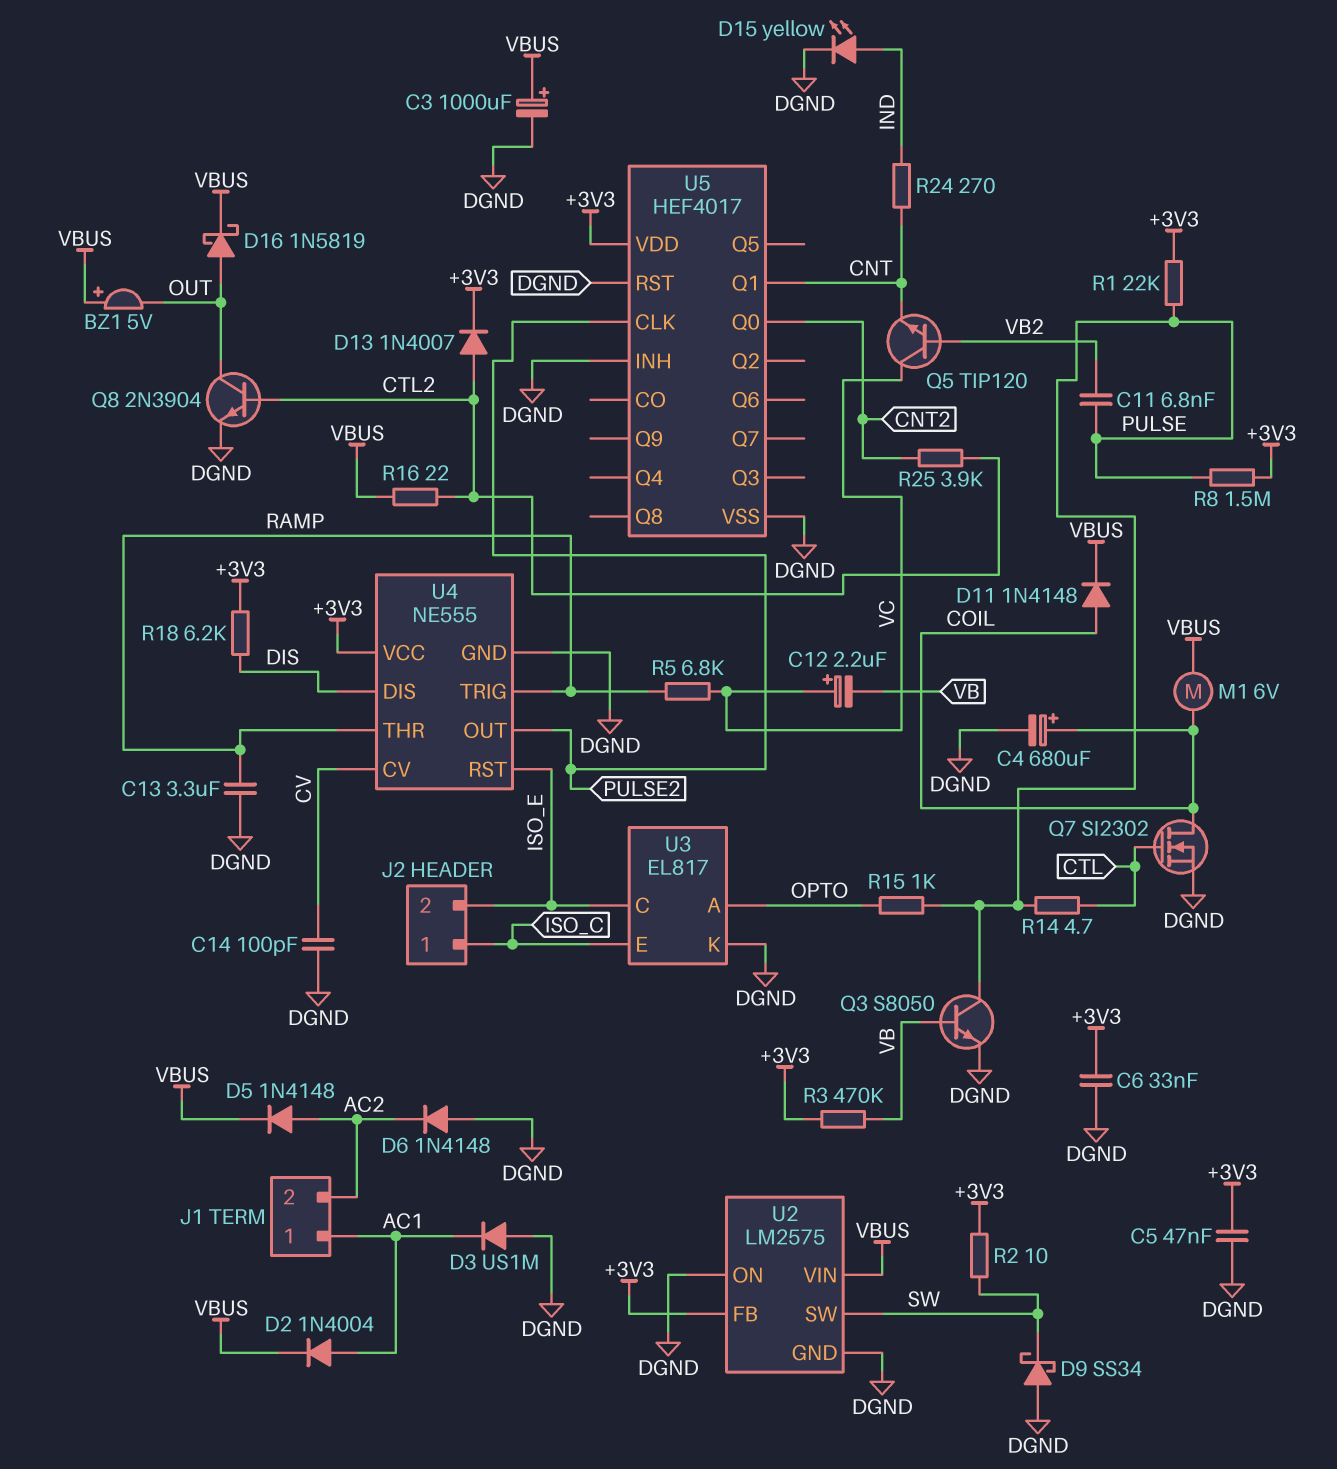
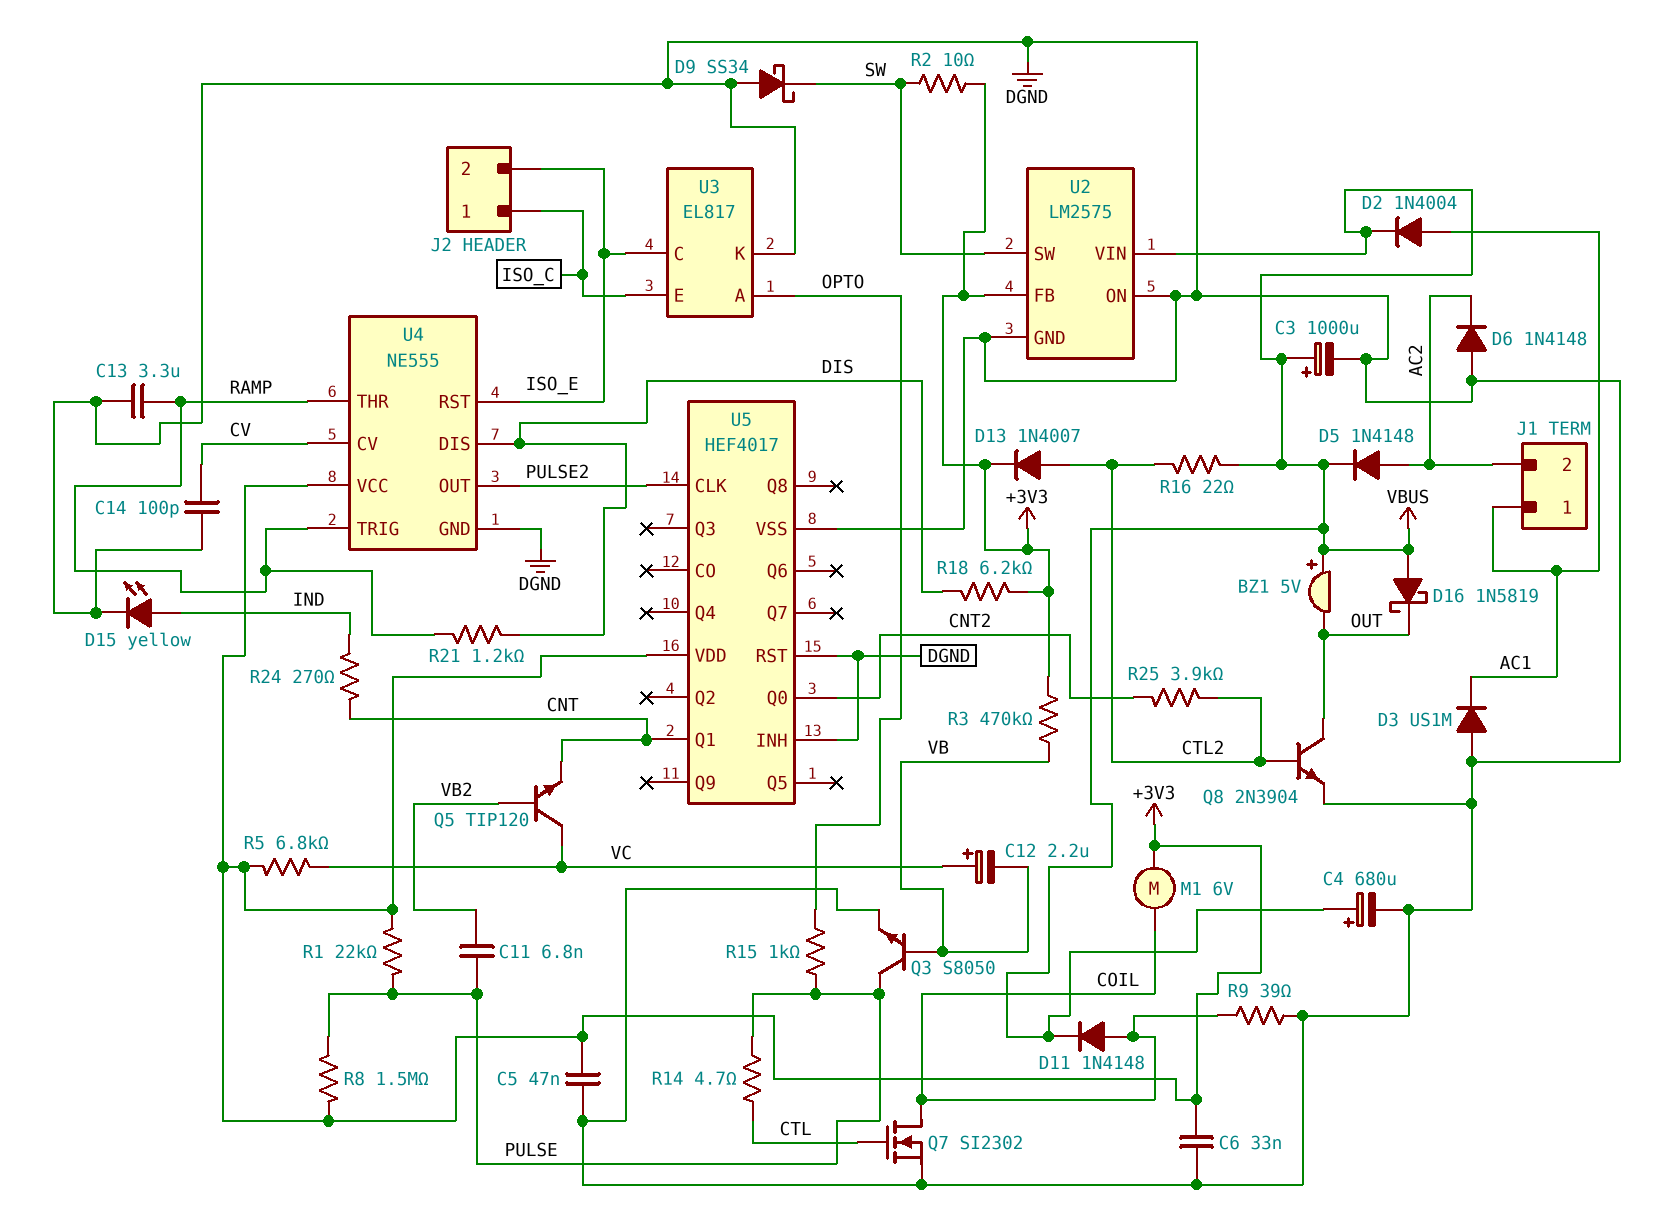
C4: 680uF (plus COIL, minus DGND) -> 680uF (plus VBUS, minus DGND)
D16: schottky 1N5819 (A OUT, K VBUS) -> schottky 1N5819 (A VBUS, K OUT)
M1: motor 6V (COIL, VBUS) -> motor 6V (+3V3, COIL)
R5: 6.8k (RAMP, VC) -> 6.8k (+3V3, VC)
R9: none -> 39 (COIL, DGND)
R21: none -> 1.2k (DIS, RAMP)

